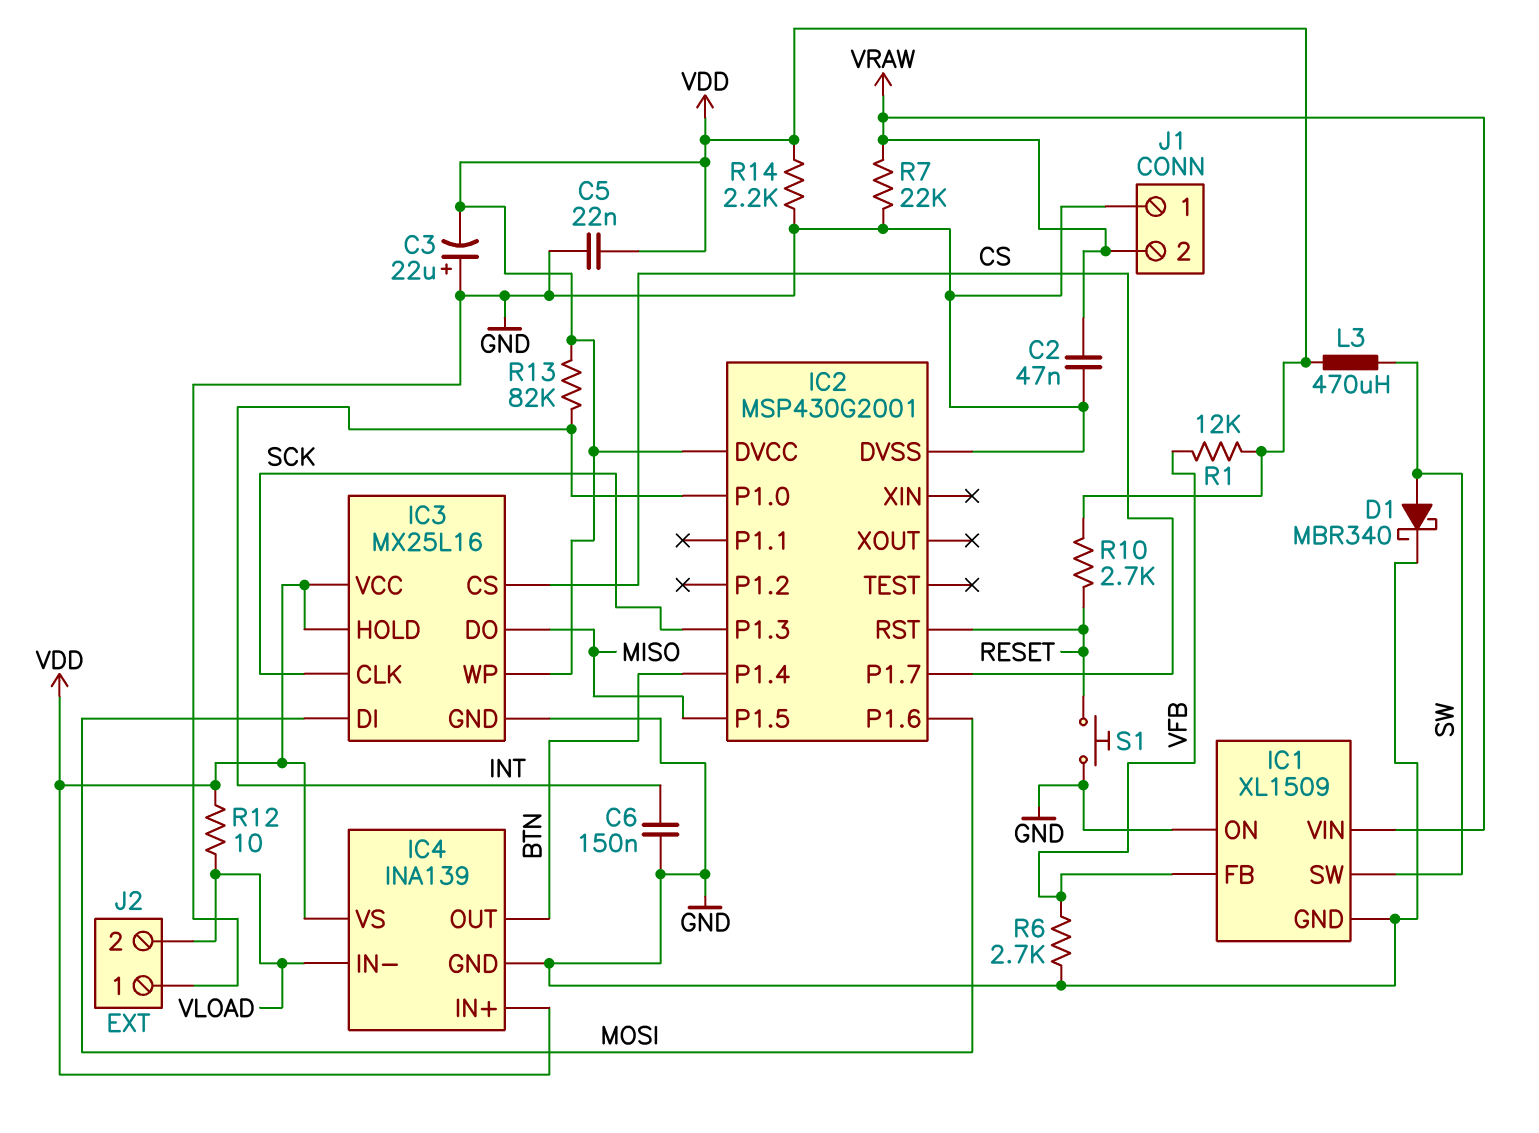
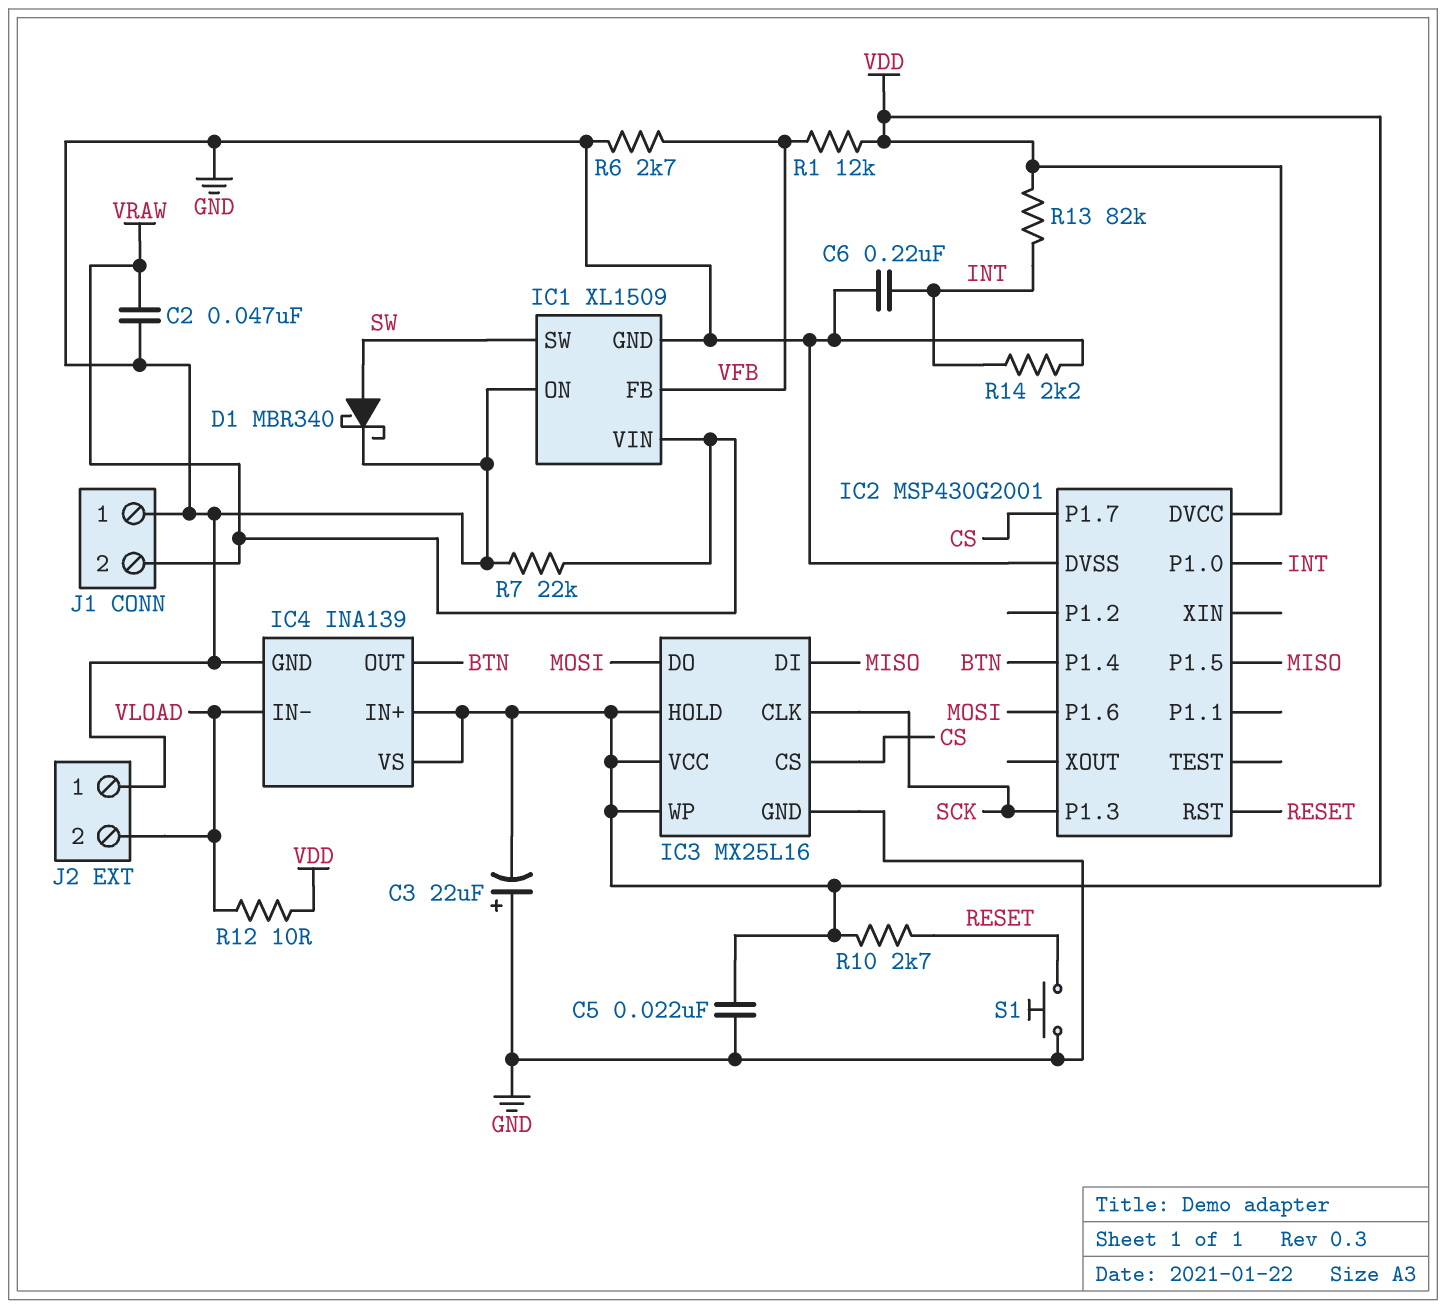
C6: 150nF (GND, INT) -> 220nF (GND, INT)
IC3 pin DI: MOSI -> MISO
IC3 pin DO: MISO -> MOSI
L3: 470uH (SW, VDD) -> none
R14: 2.2k (GND, VDD) -> 2.2k (GND, INT)

